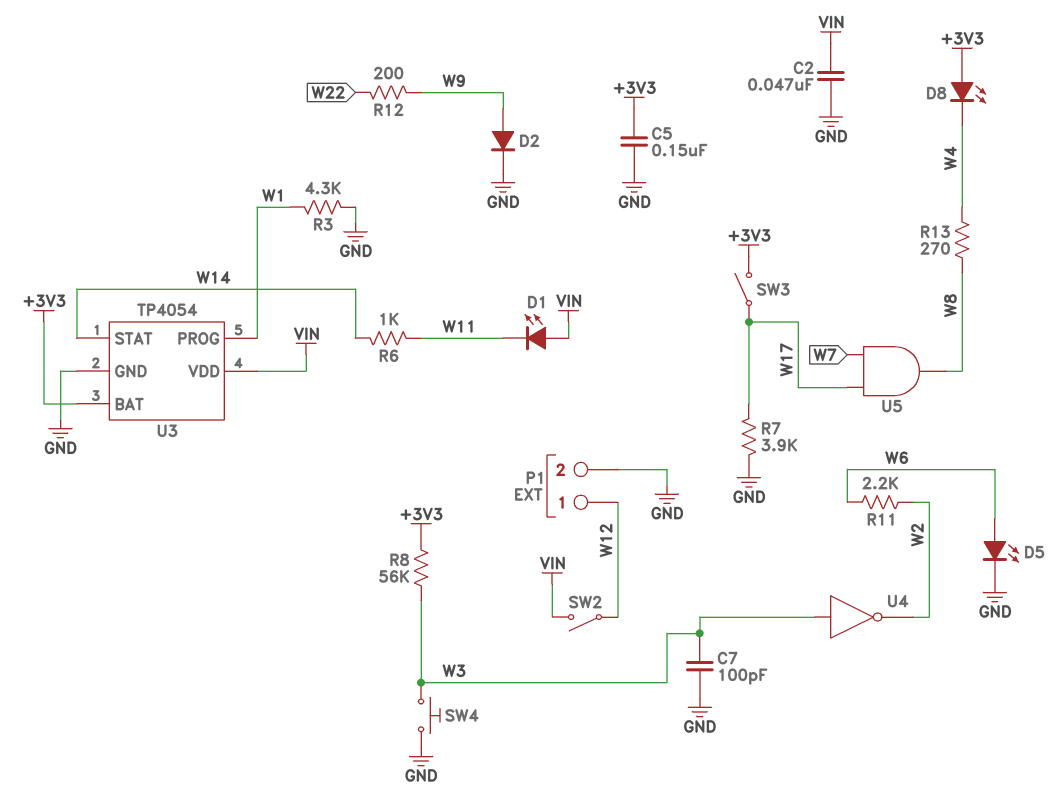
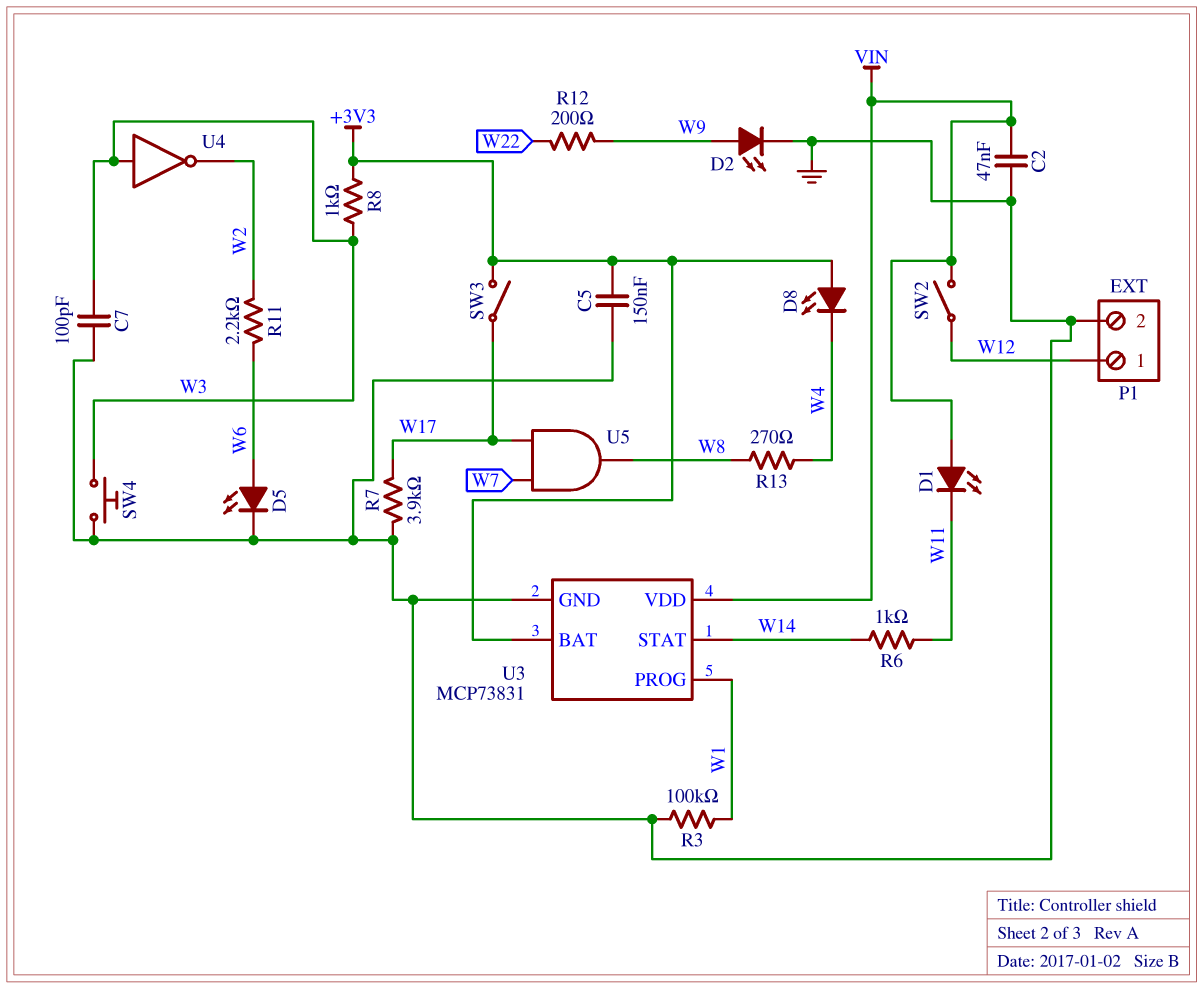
D2: diode (A W9, K GND) -> LED (A W9, K GND)
R3: 4.3k (GND, W1) -> 100k (GND, W1)
R8: 56k (+3V3, W3) -> 1k (+3V3, W3)
U3: TP4054 -> MCP73831

